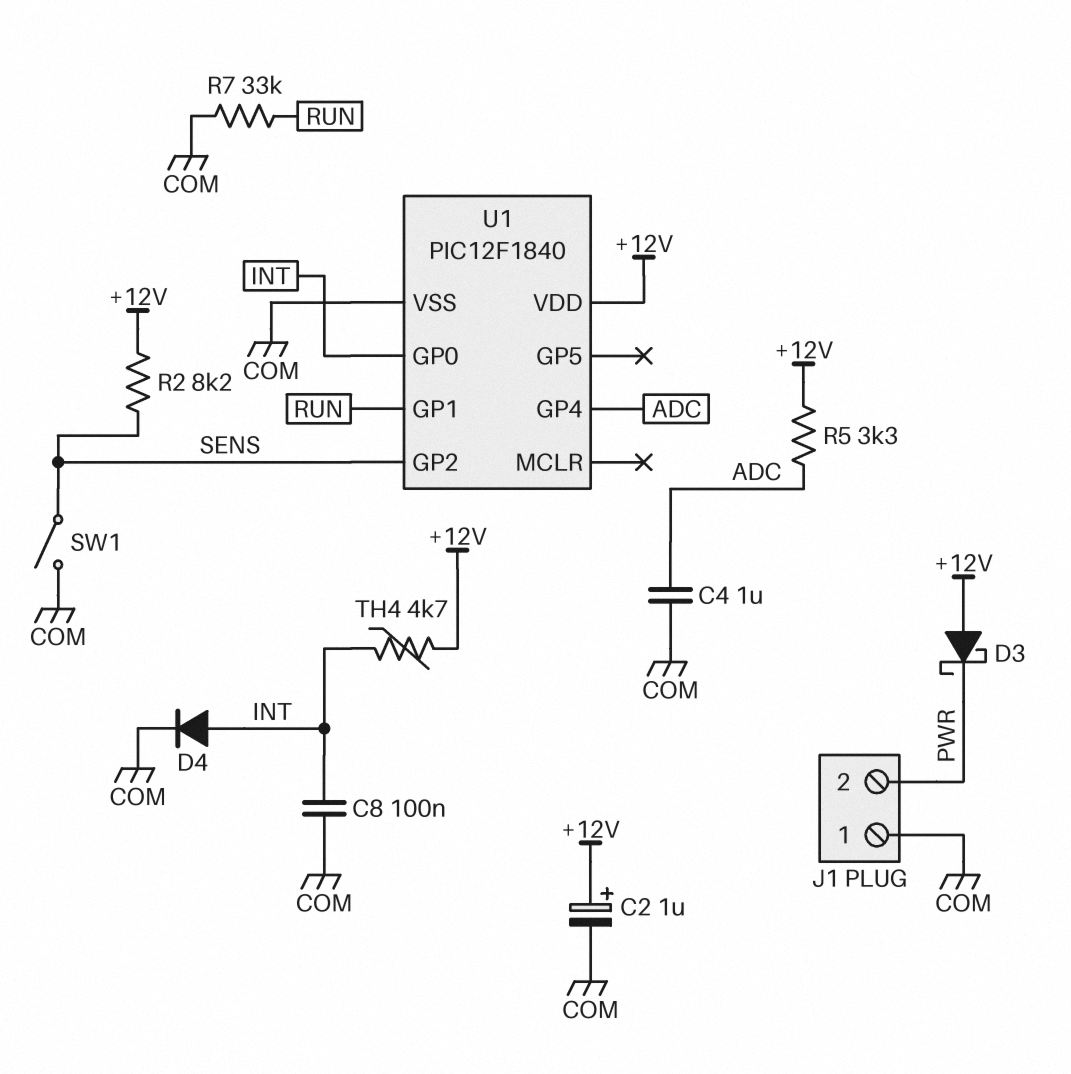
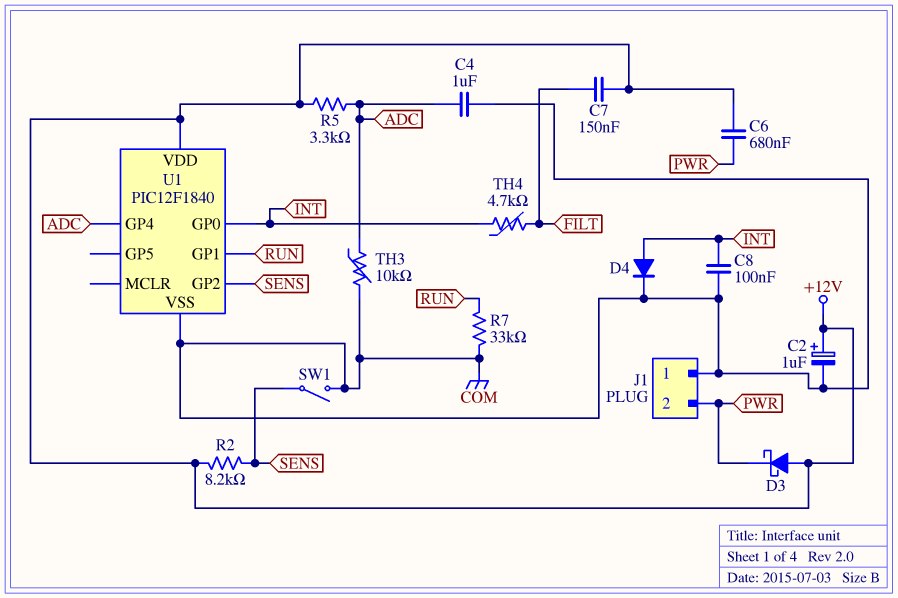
C6: none -> 680nF (+12V, PWR)
C7: none -> 150nF (+12V, FILT)
TH3: none -> 10k (ADC, COM)
TH4: 4.7k (+12V, INT) -> 4.7k (FILT, INT)

